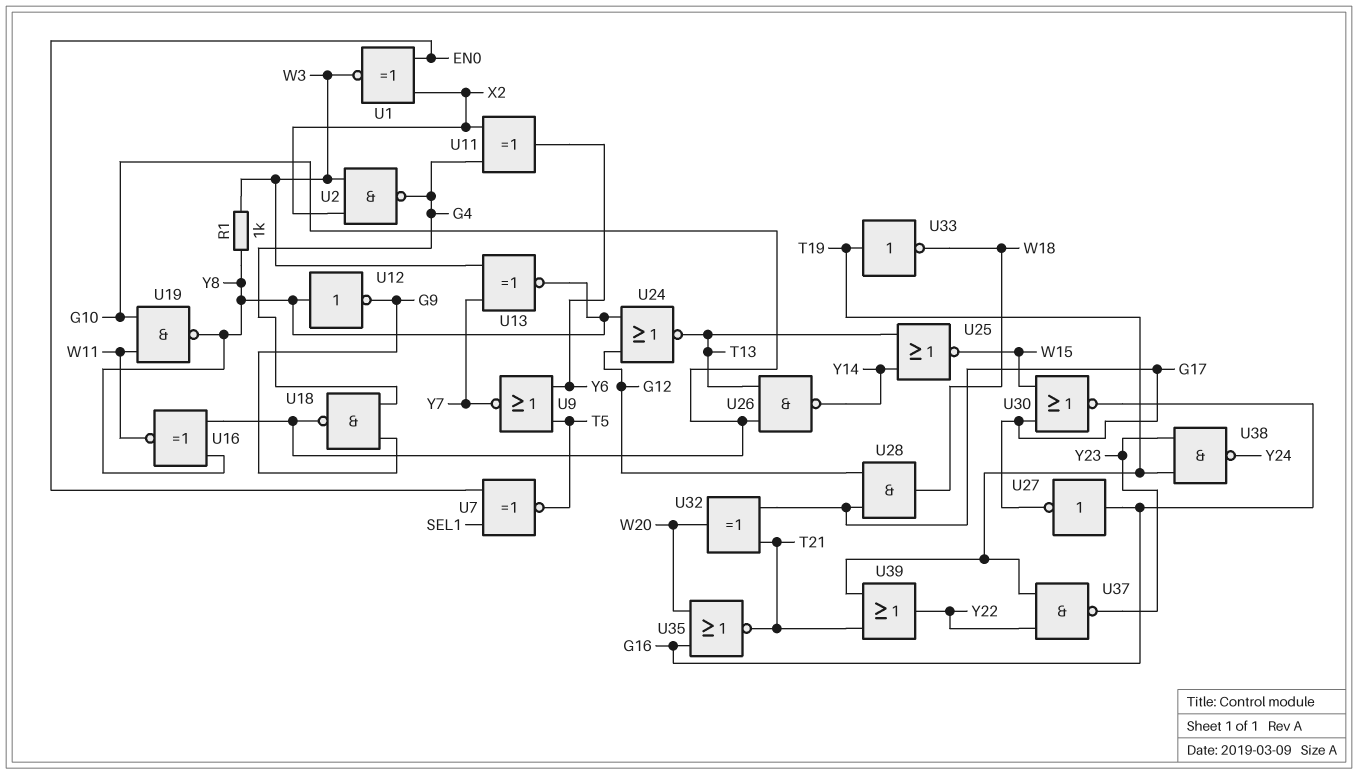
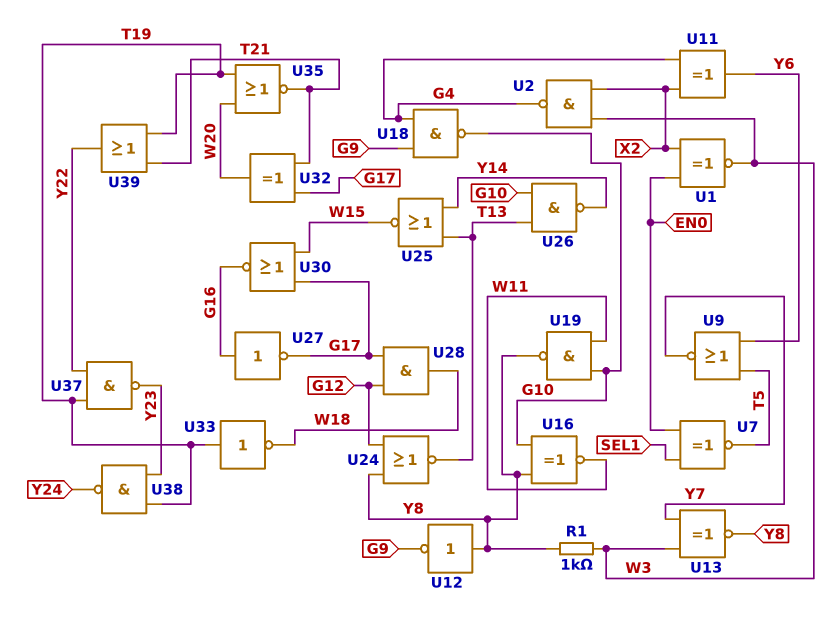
U35: NOR (in G16, in W20, out T21) -> NOR (in T19, in W20, out T21)

